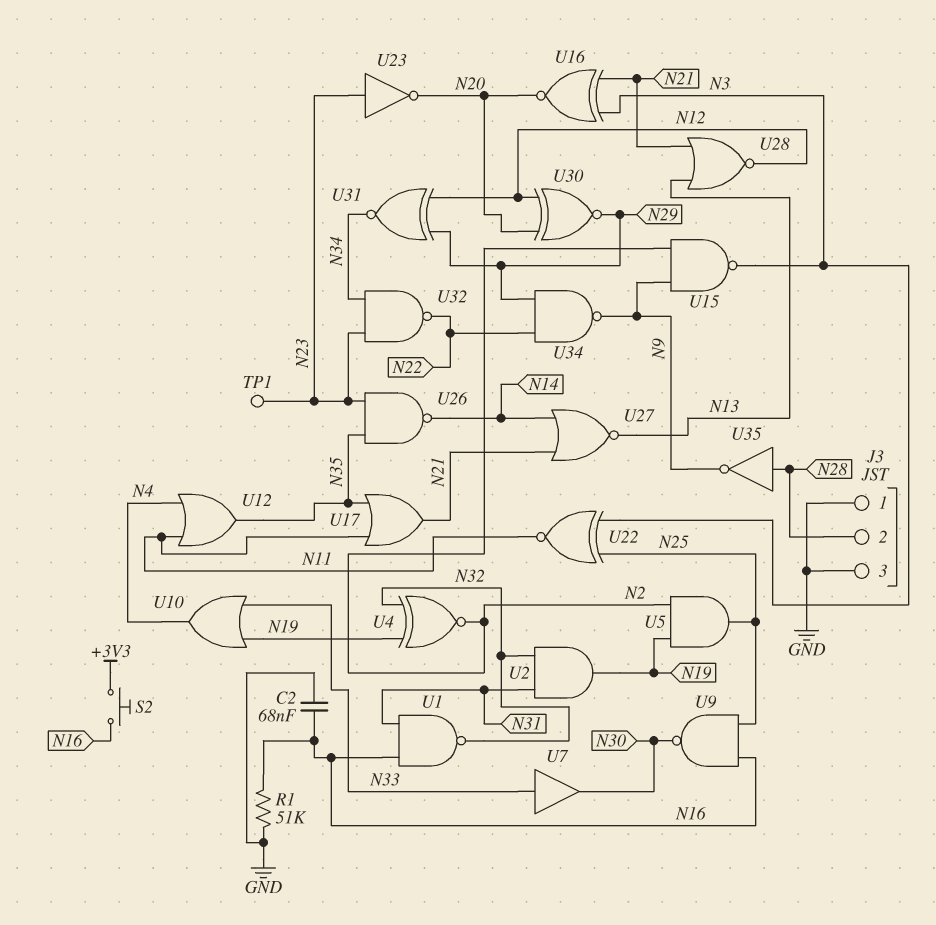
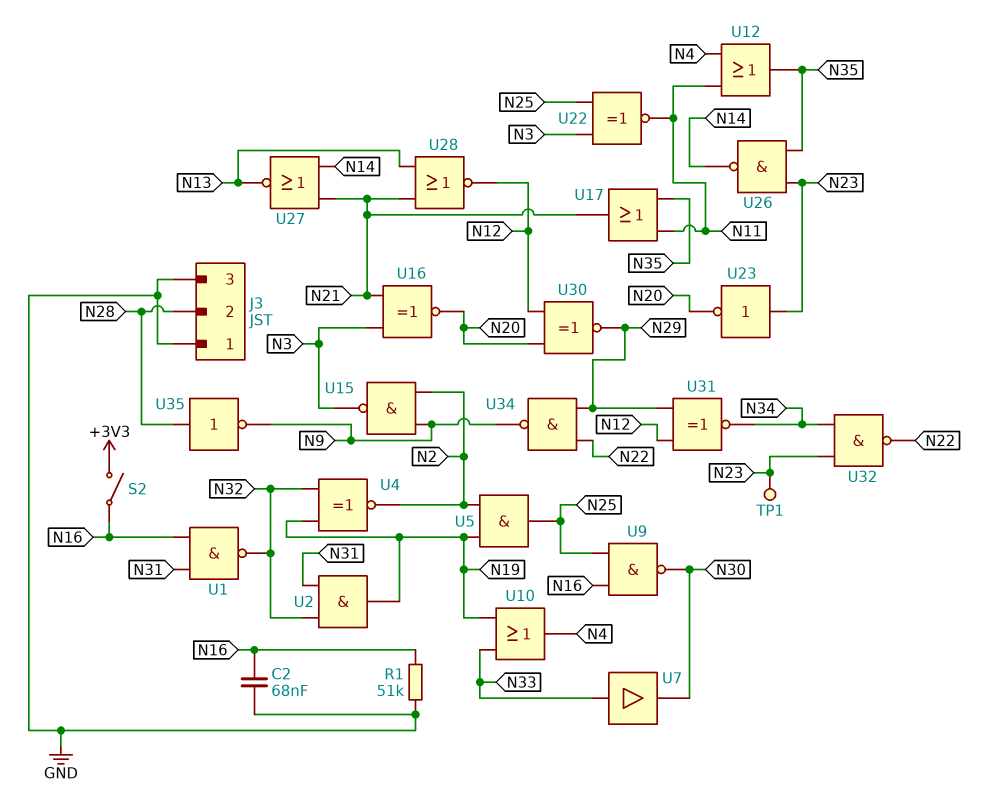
S2: button (+3V3, N16) -> switch (+3V3, N16)

